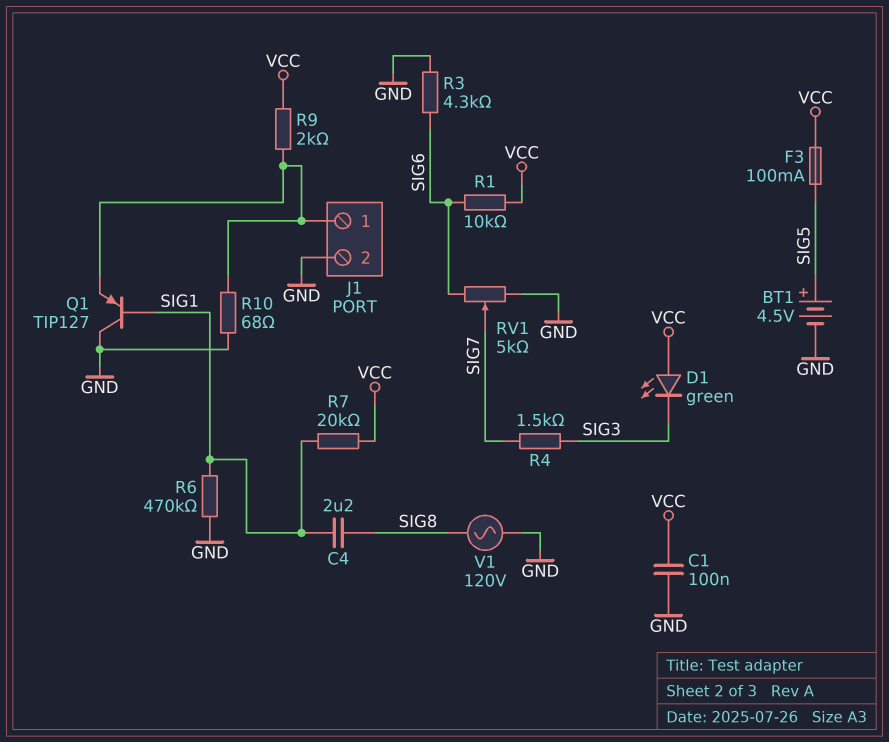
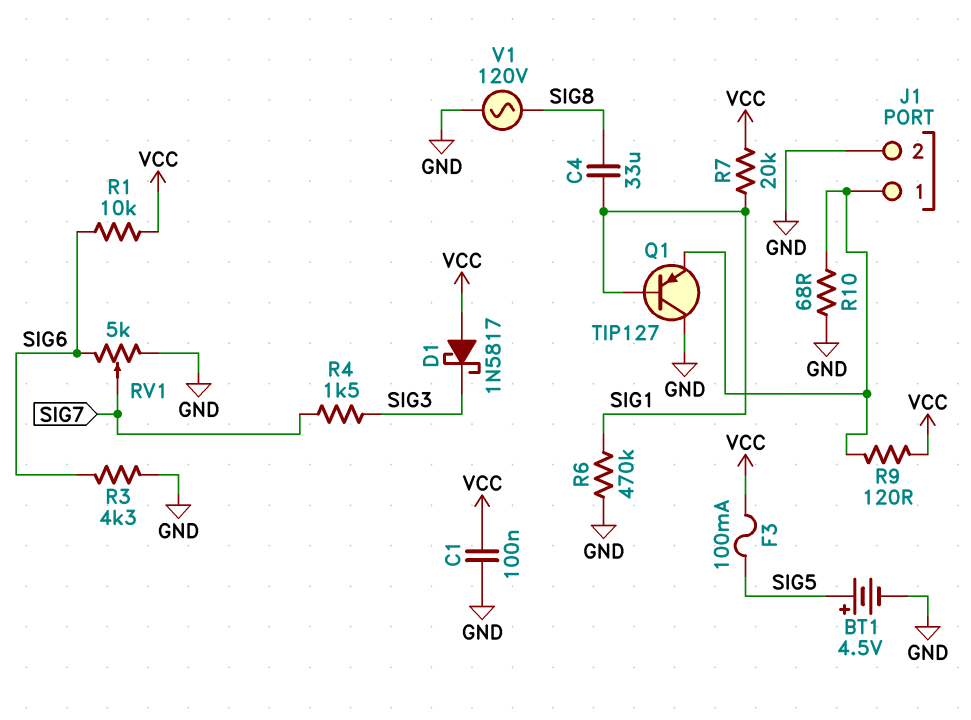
C4: 2.2uF (SIG1, SIG8) -> 33uF (SIG1, SIG8)
D1: LED green (A VCC, K SIG3) -> schottky 1N5817 (A VCC, K SIG3)
R9: 2k (J1/1, VCC) -> 120 (J1/1, VCC)

